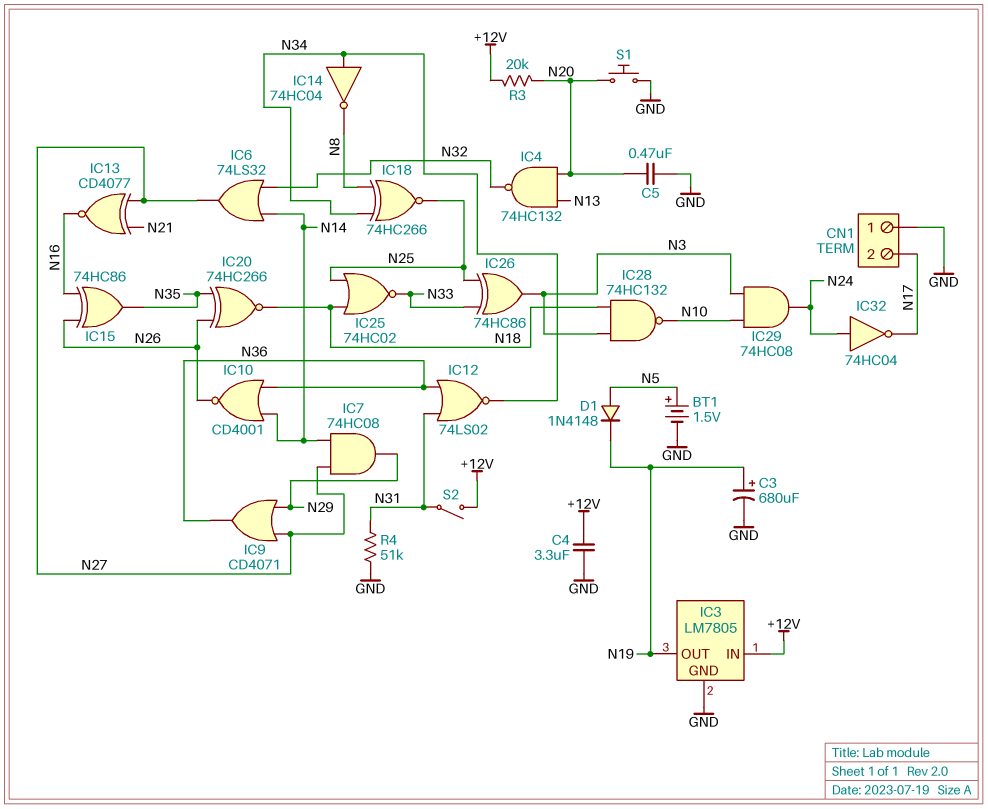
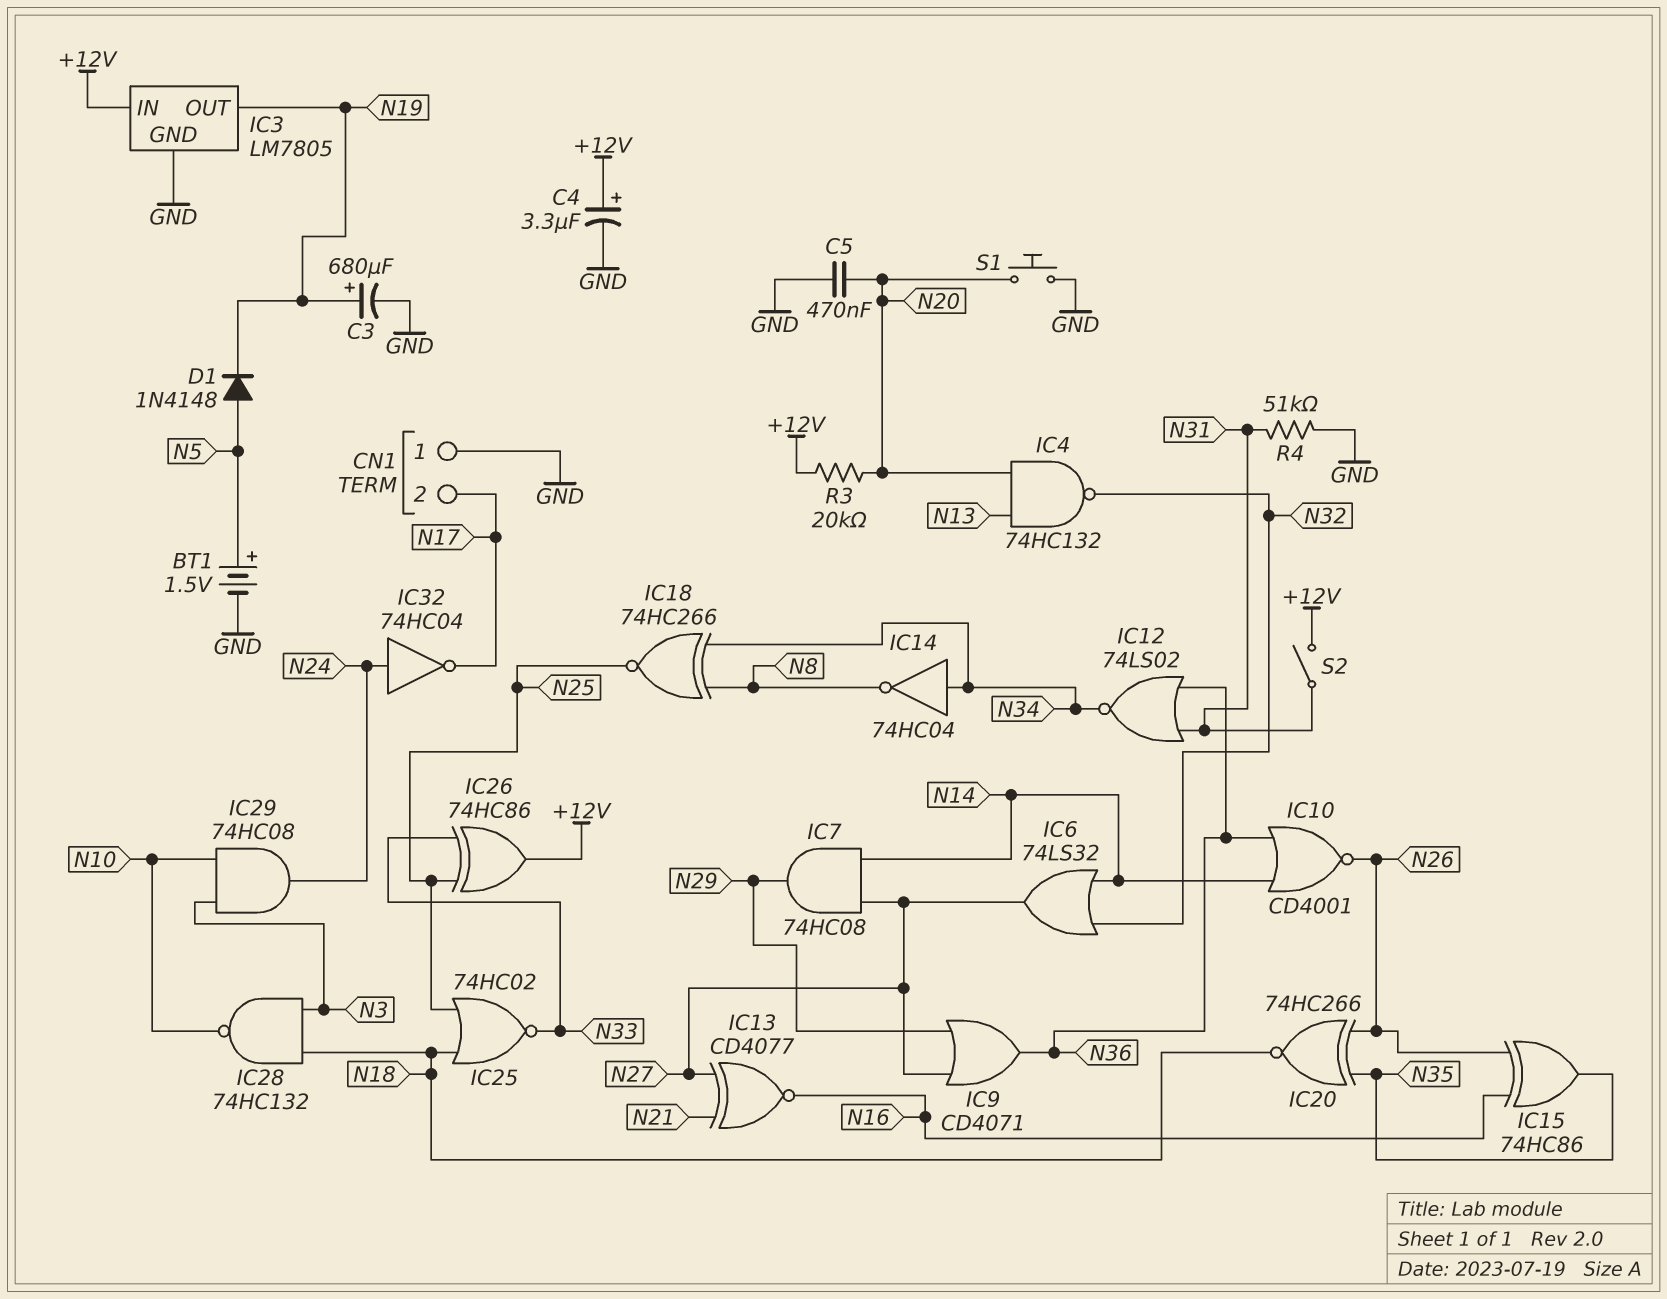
C4: 3.3uF (+12V, GND) -> 3.3uF (plus +12V, minus GND)
IC26: XOR 74HC86 (in N25, in N33, out N3) -> XOR 74HC86 (in N25, in N33, out +12V)

